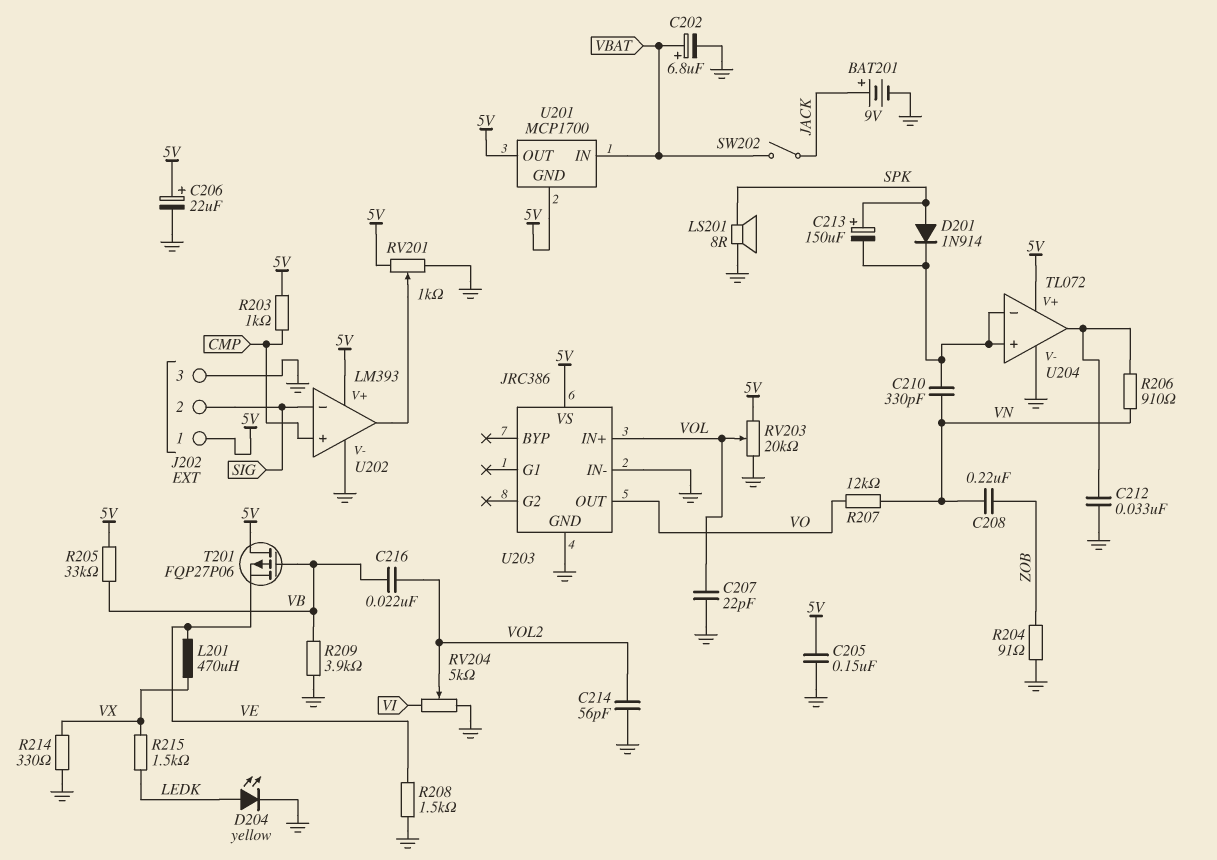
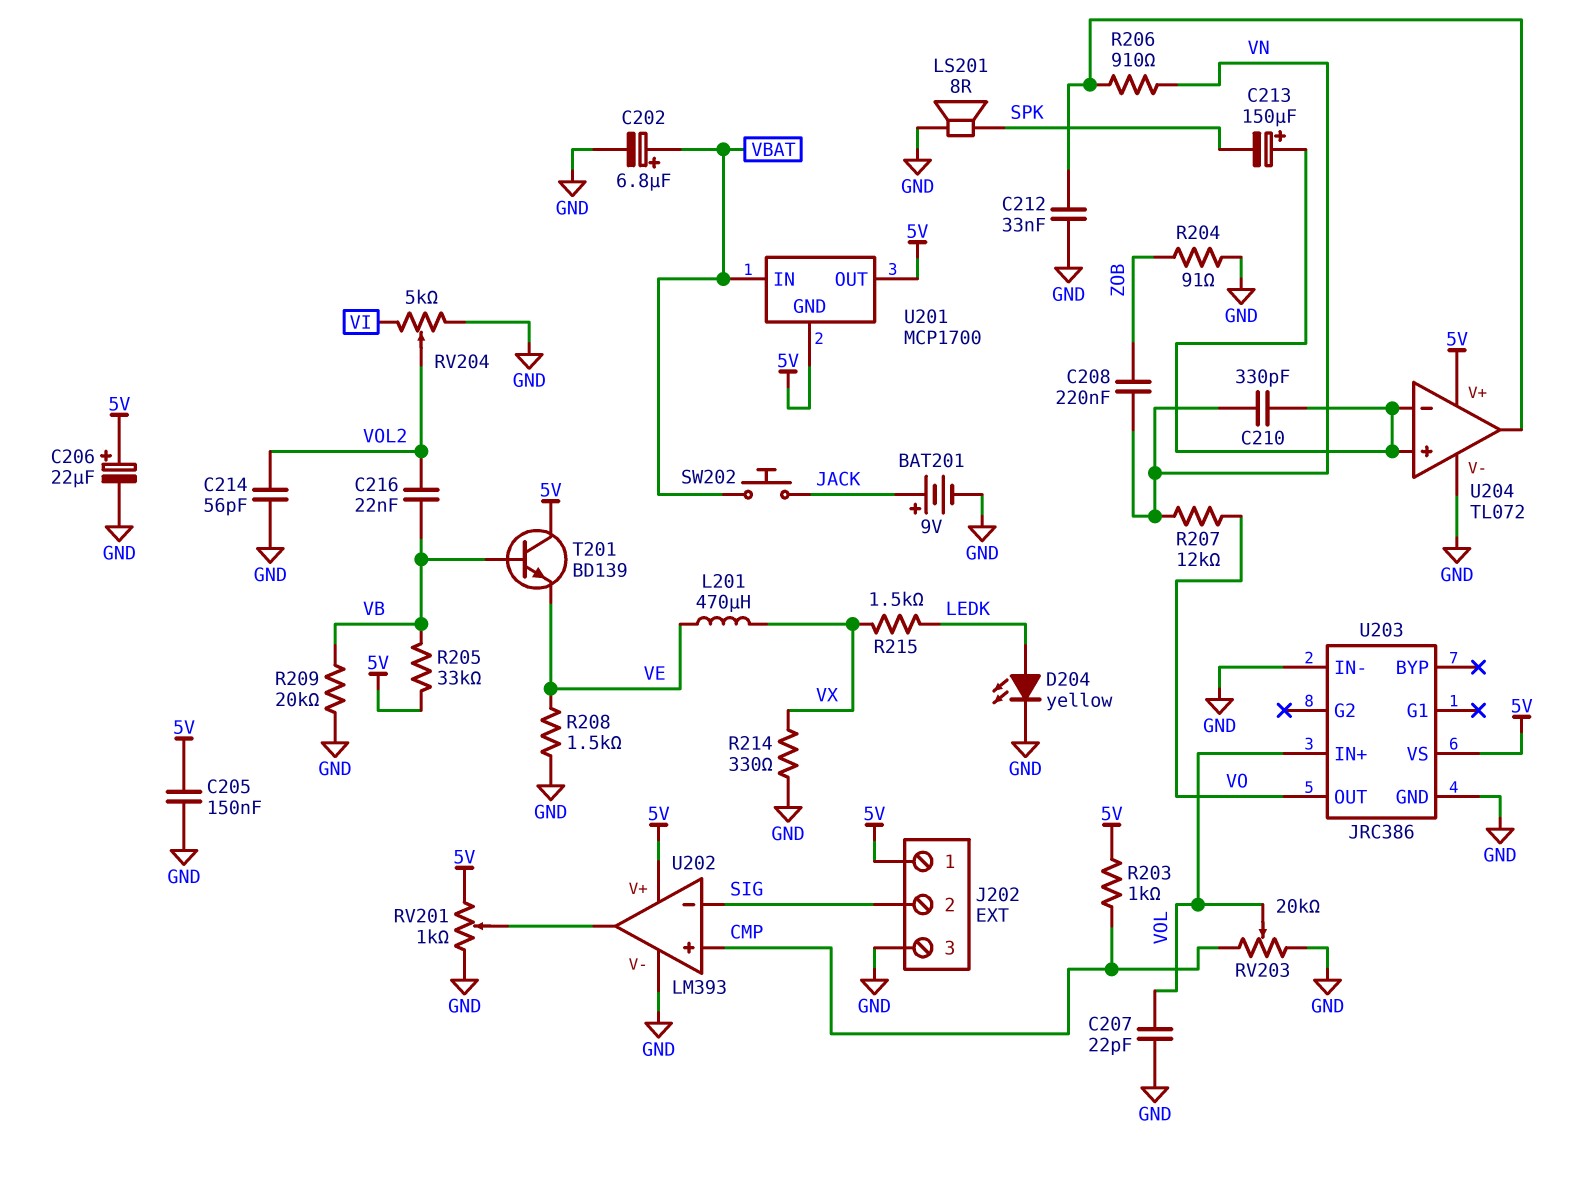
C213: 150uF (plus SPK, minus U204/in+) -> 150uF (plus U204/in+, minus SPK)
D201: diode 1N914 (A SPK, K U204/in+) -> none
R209: 3.9k (GND, VB) -> 20k (GND, VB)
RV203: 20k (5V, GND, wiper VOL) -> 20k (CMP, GND, wiper VOL)
SW202: switch (JACK, VBAT) -> button (JACK, VBAT)
T201: PMOS FQP27P06 (G VB, D 5V, S VE) -> NPN BD139 (B VB, C 5V, E VE)

